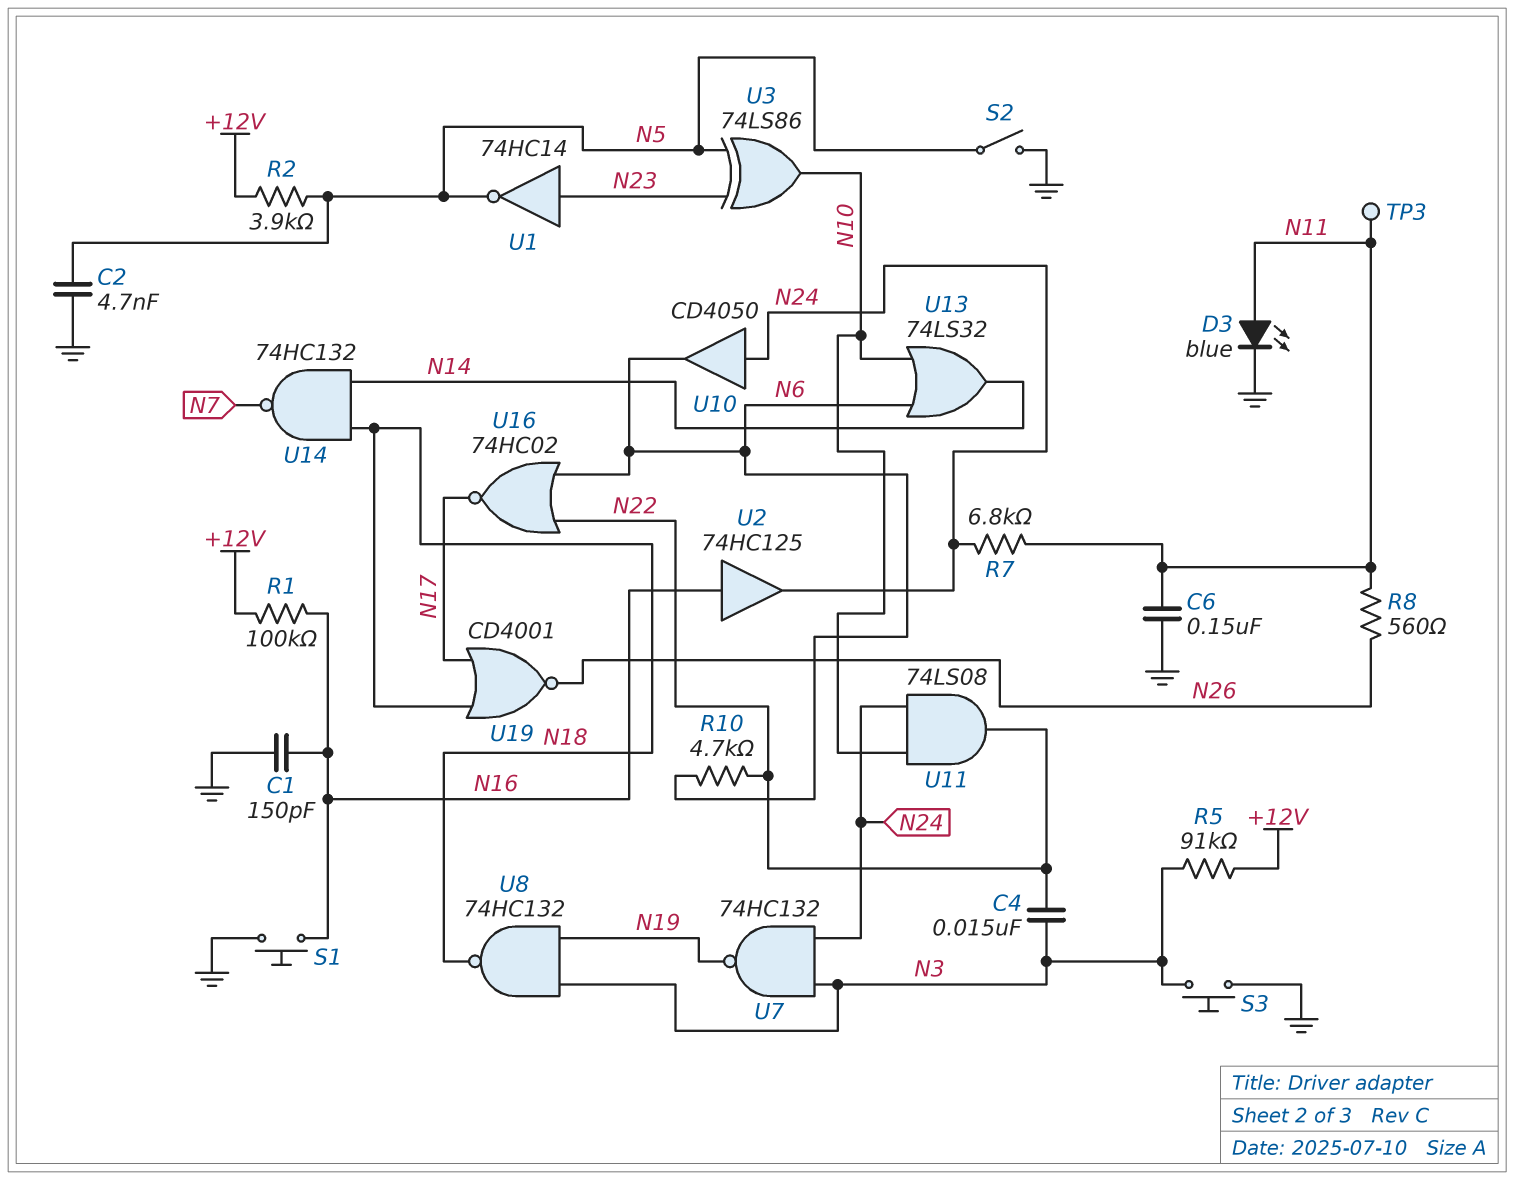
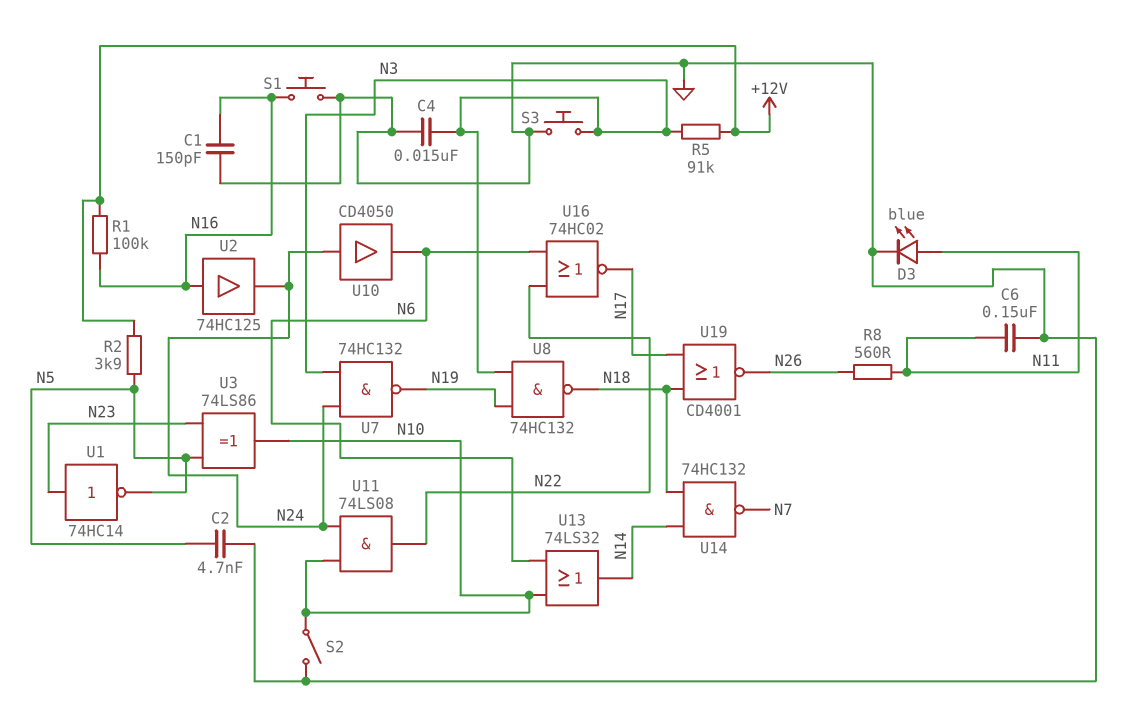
C4: 15nF (N3, N22) -> 15nF (GND, N3)
R7: 6.8k (N11, N24) -> none
R10: 4.7k (N6, N22) -> none
S2: switch (GND, N5) -> switch (GND, N10)
TP3: test point (N11) -> none

